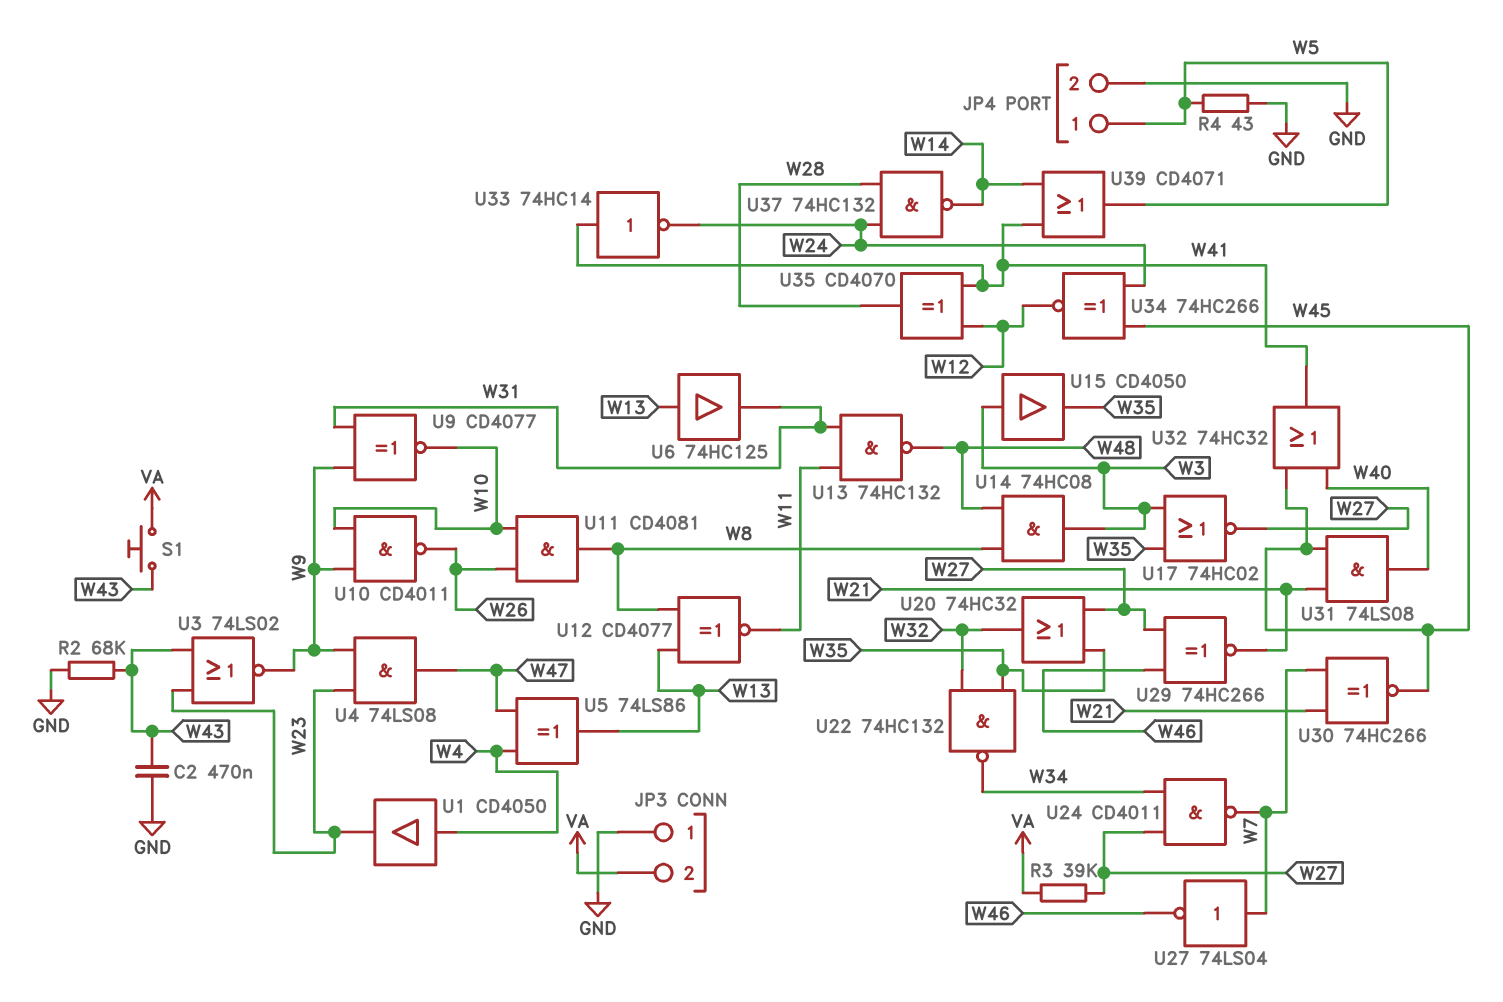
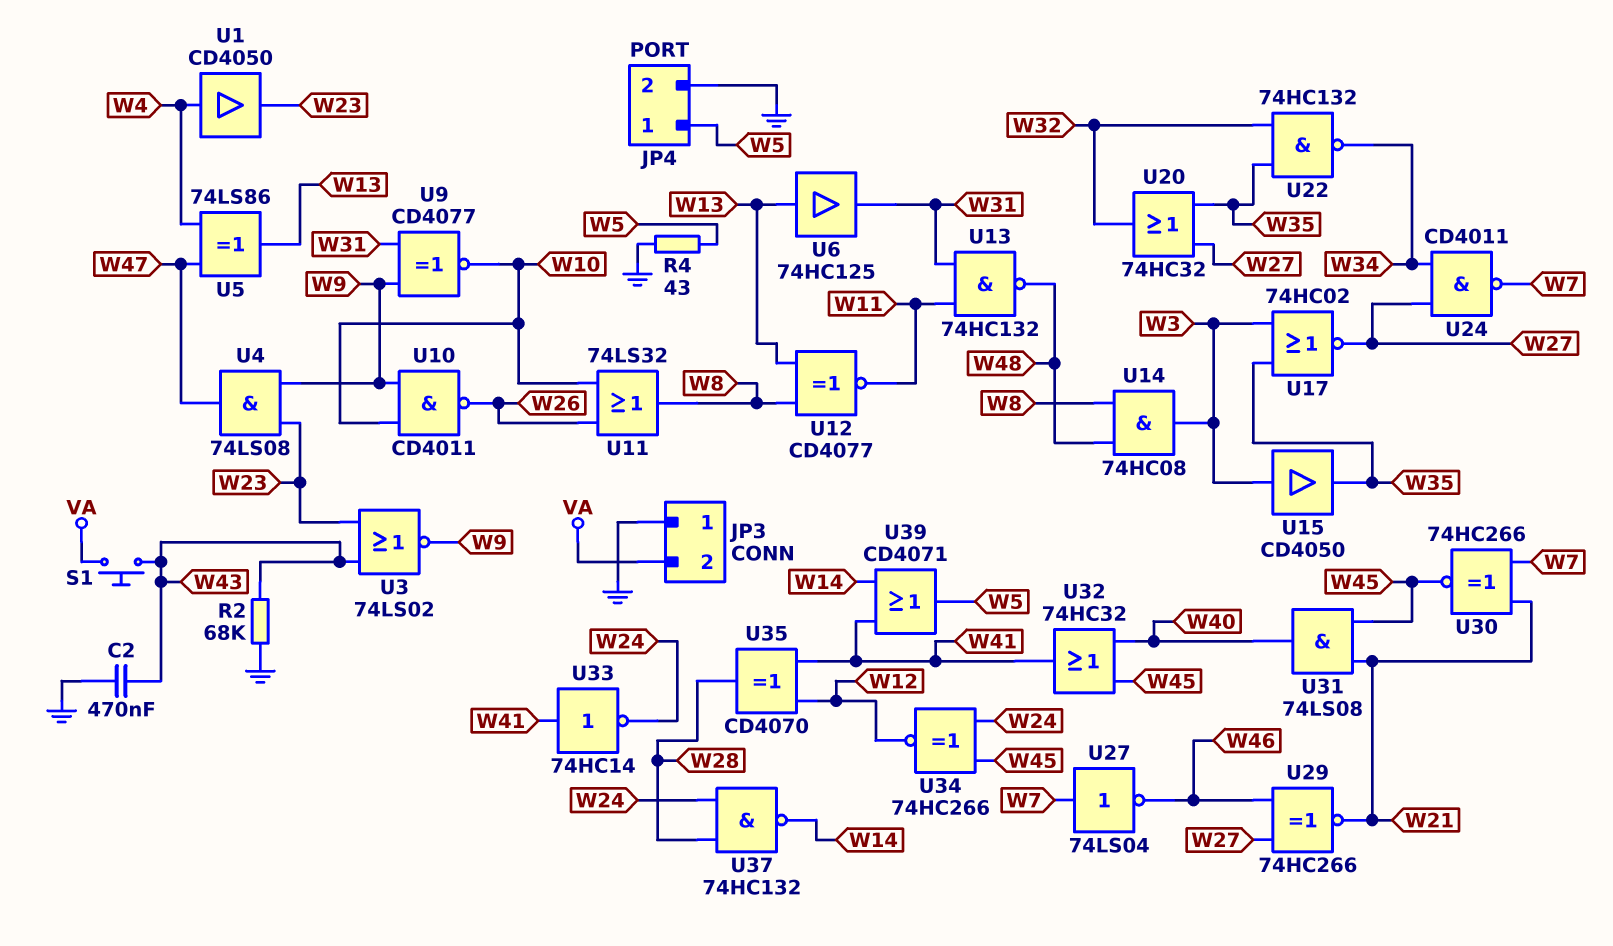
R3: 39k (VA, W27) -> none
U11: AND CD4081 (in W10, in W26, out W8) -> OR 74LS32 (in W10, in W26, out W8)

